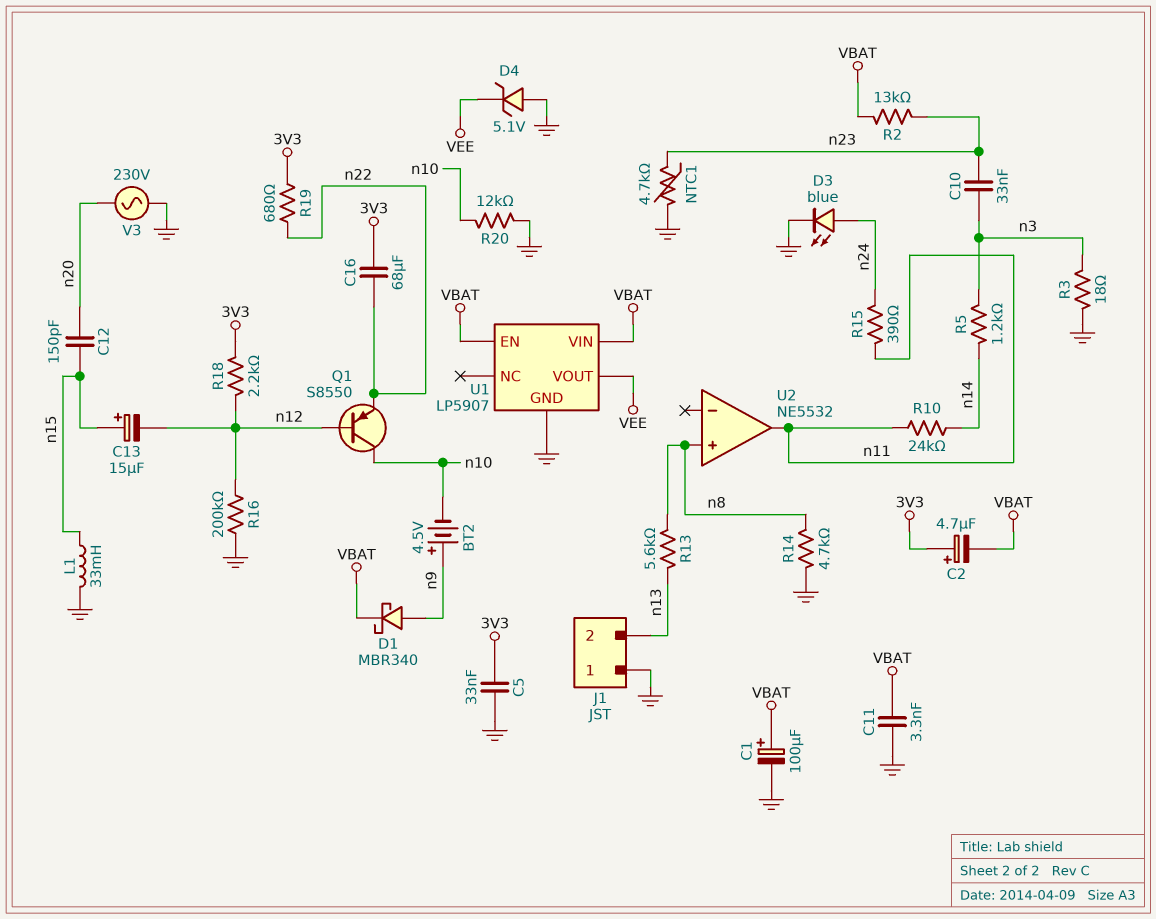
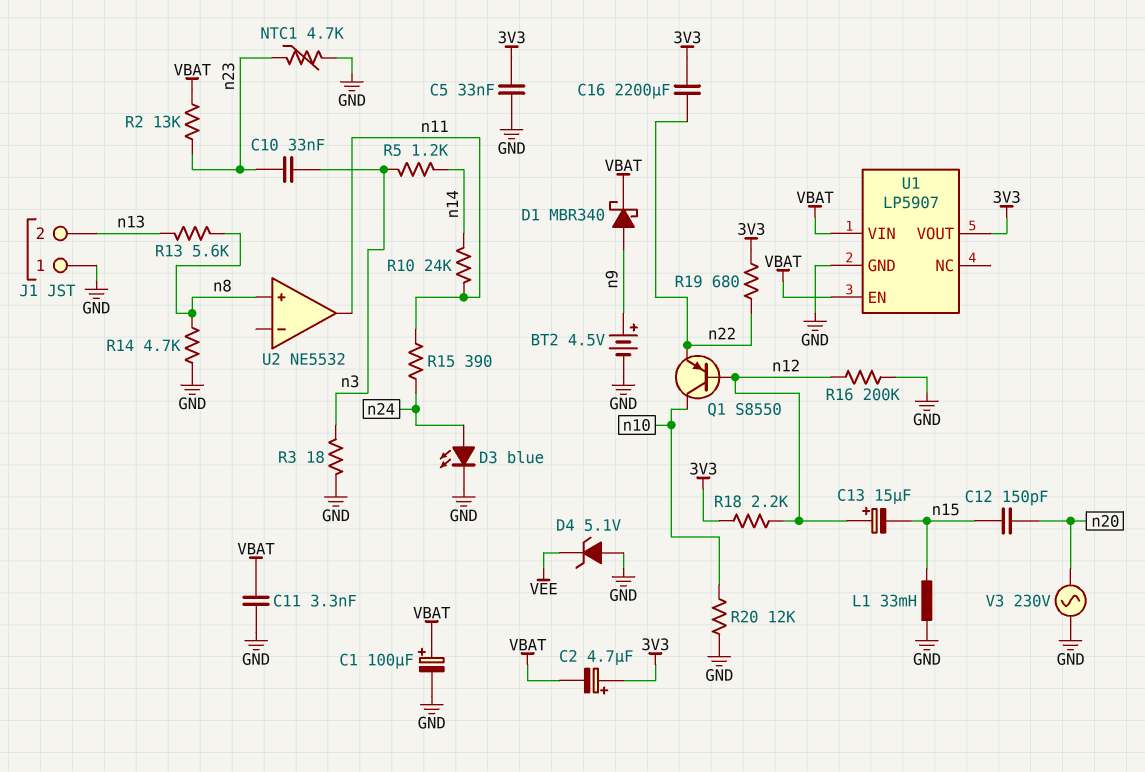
BT2: 4.5V (plus n9, minus n10) -> 4.5V (plus n9, minus GND)
C13: 15uF (plus n15, minus n12) -> 15uF (plus n12, minus n15)
C16: 68uF (3V3, n22) -> 2200uF (3V3, n22)
U1 pin VOUT: VEE -> 3V3

